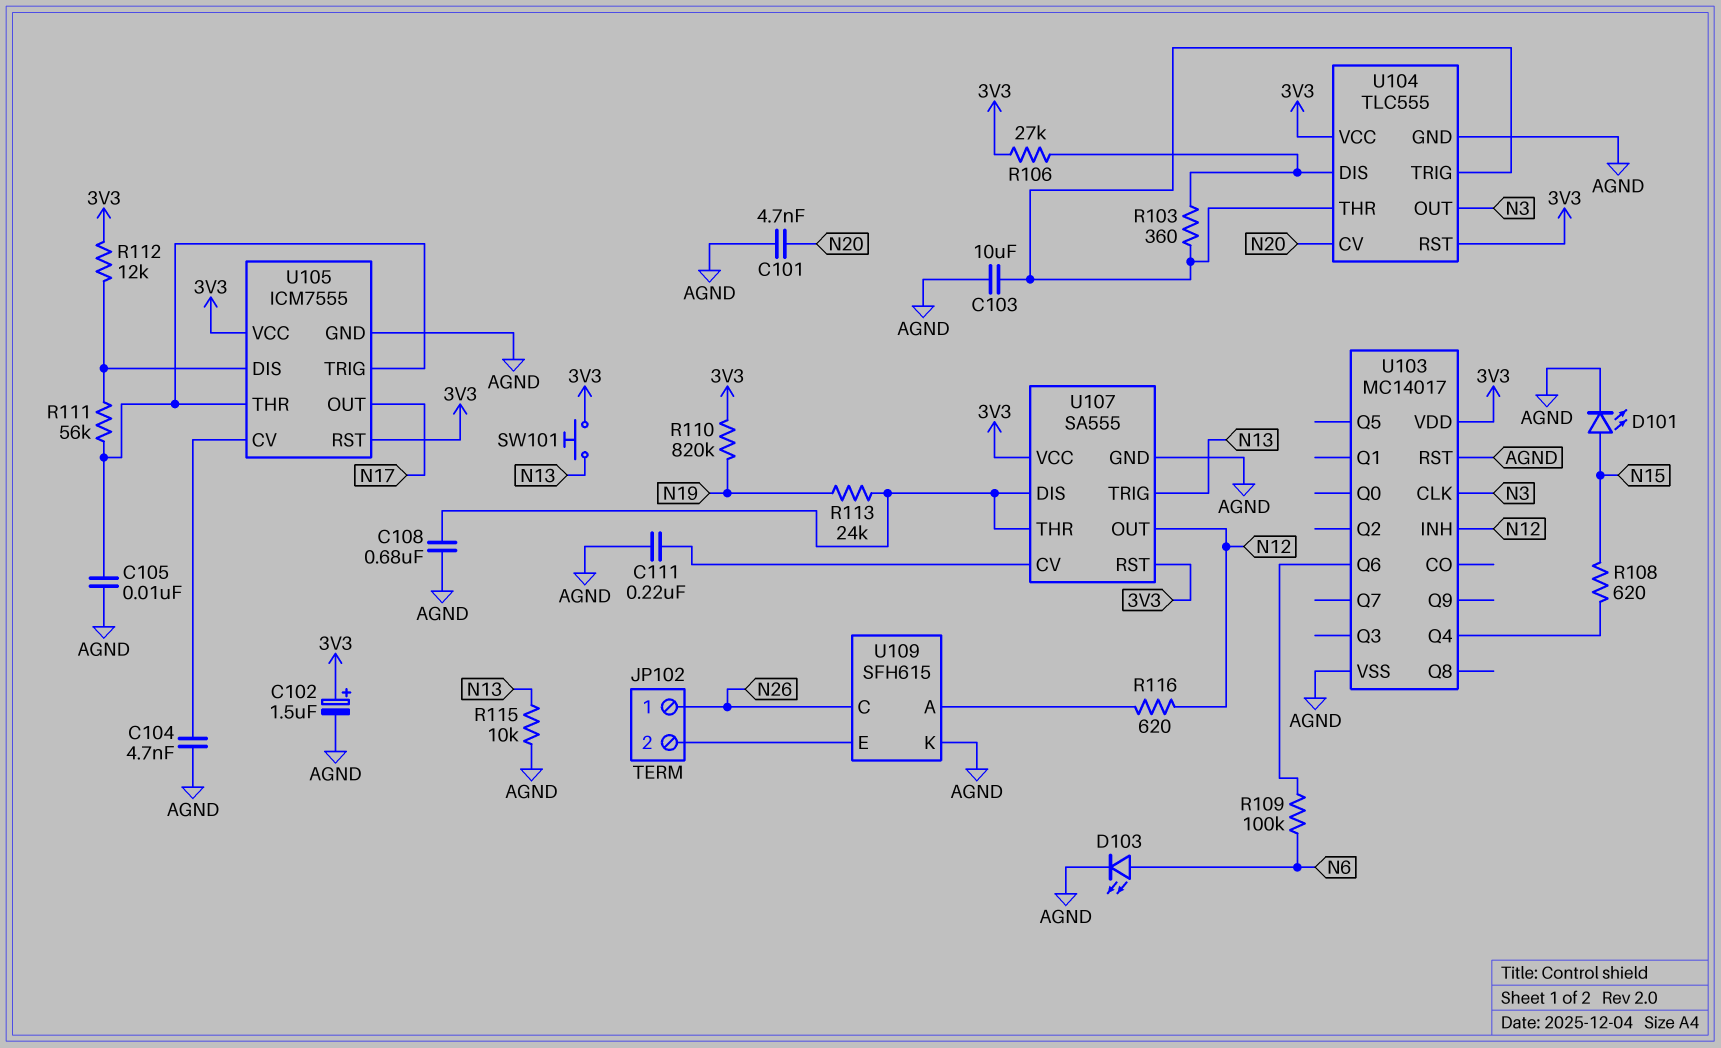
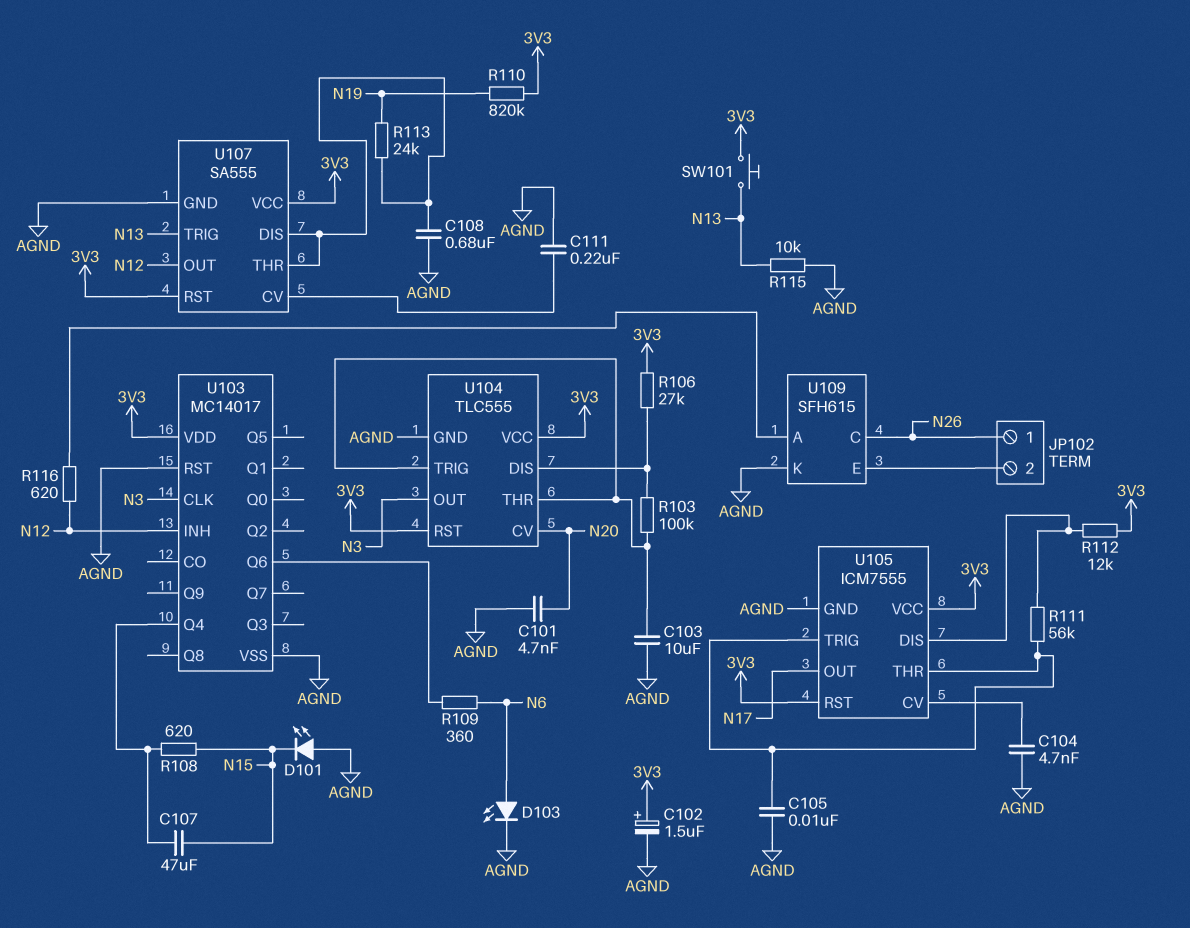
C107: none -> 47uF (N15, U103/Q4)
D101: LED (A N15, K AGND) -> LED (A AGND, K N15)
R103: 360 (U104/DIS, U104/THR) -> 100k (U104/DIS, U104/THR)
R109: 100k (N6, U103/Q6) -> 360 (N6, U103/Q6)

